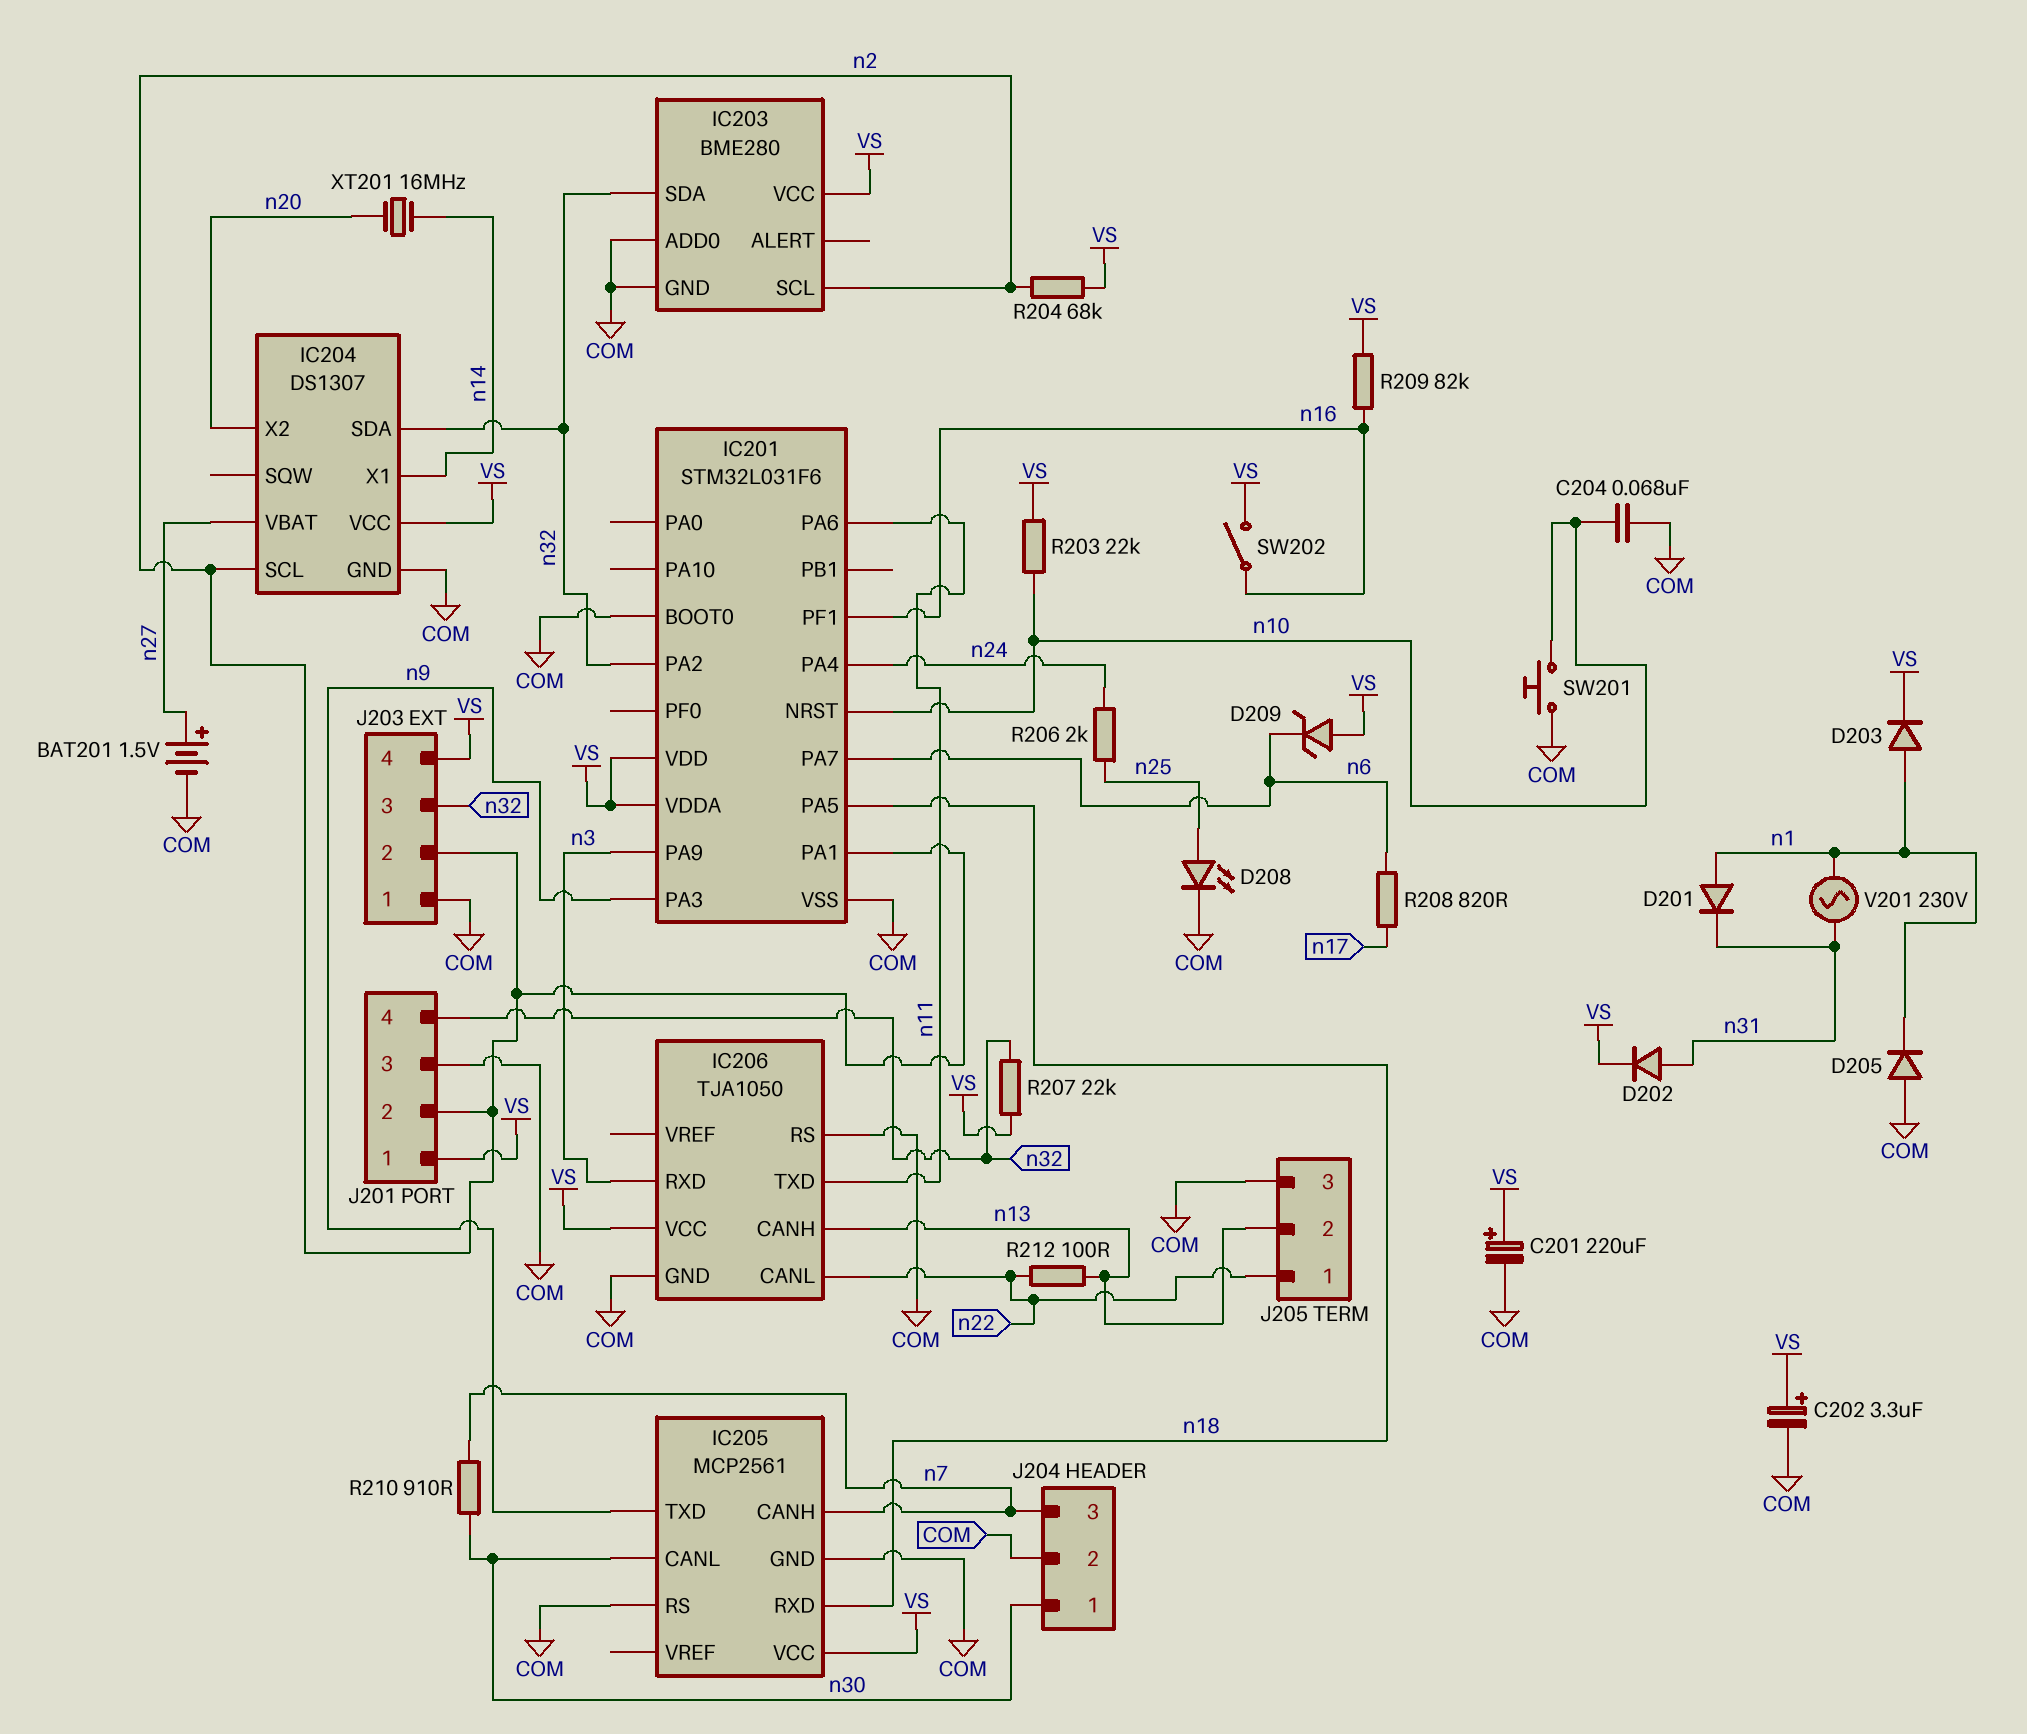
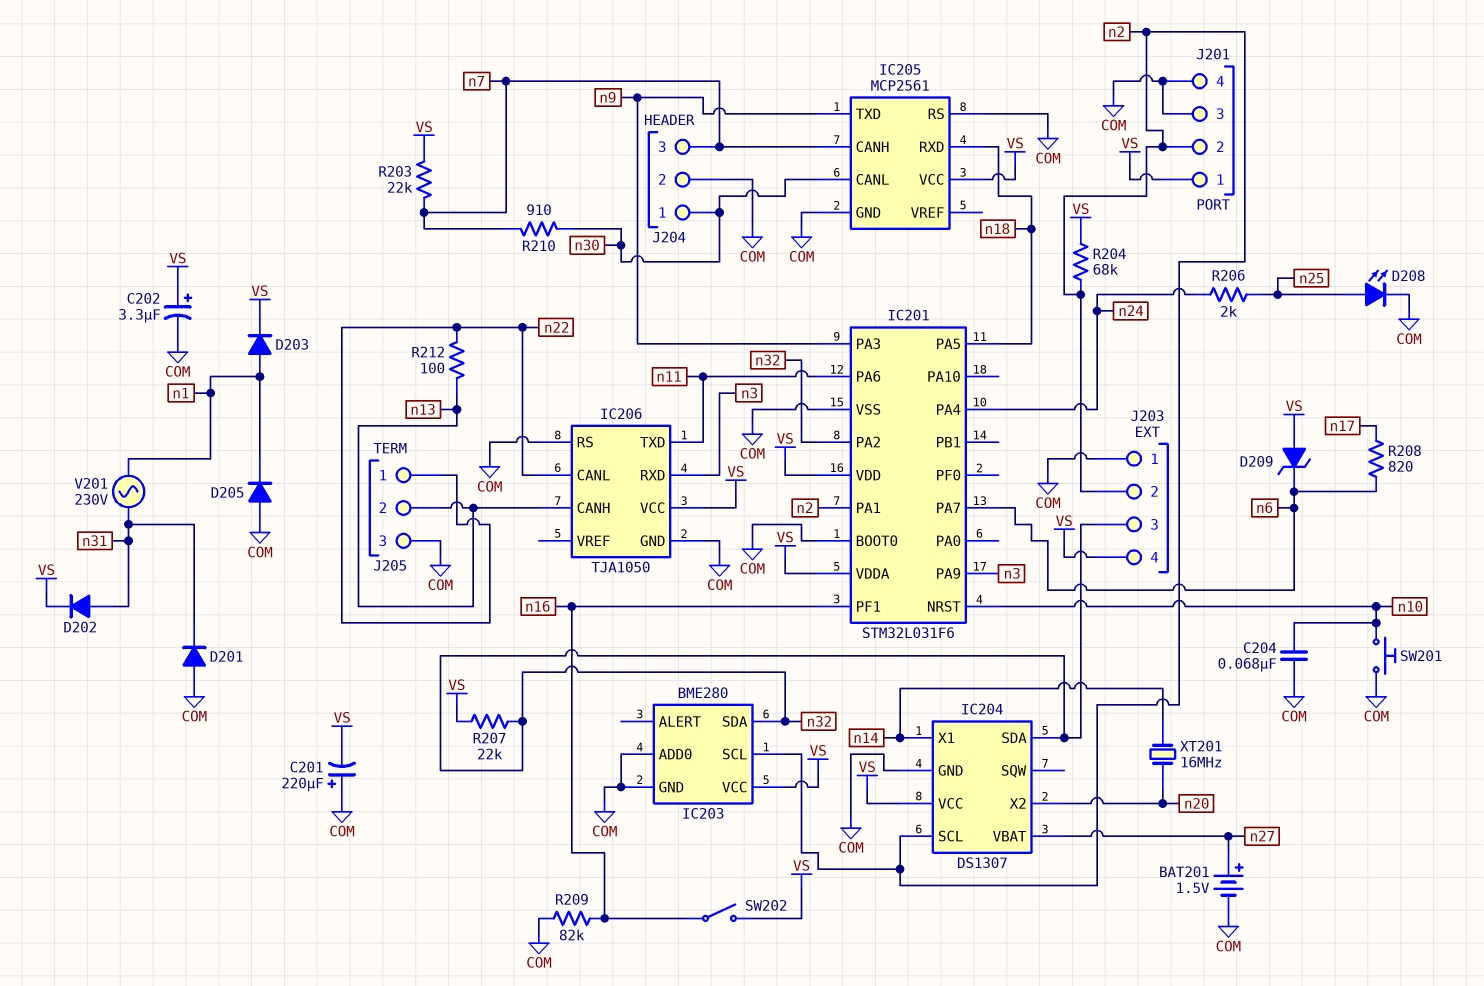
C201: 220uF (plus VS, minus COM) -> 220uF (plus COM, minus VS)
D201: diode (A n1, K n31) -> diode (A COM, K n31)
J201 pin 4: n32 -> COM
R203: 22k (VS, n10) -> 22k (VS, n7)
R209: 82k (VS, n16) -> 82k (COM, n16)

